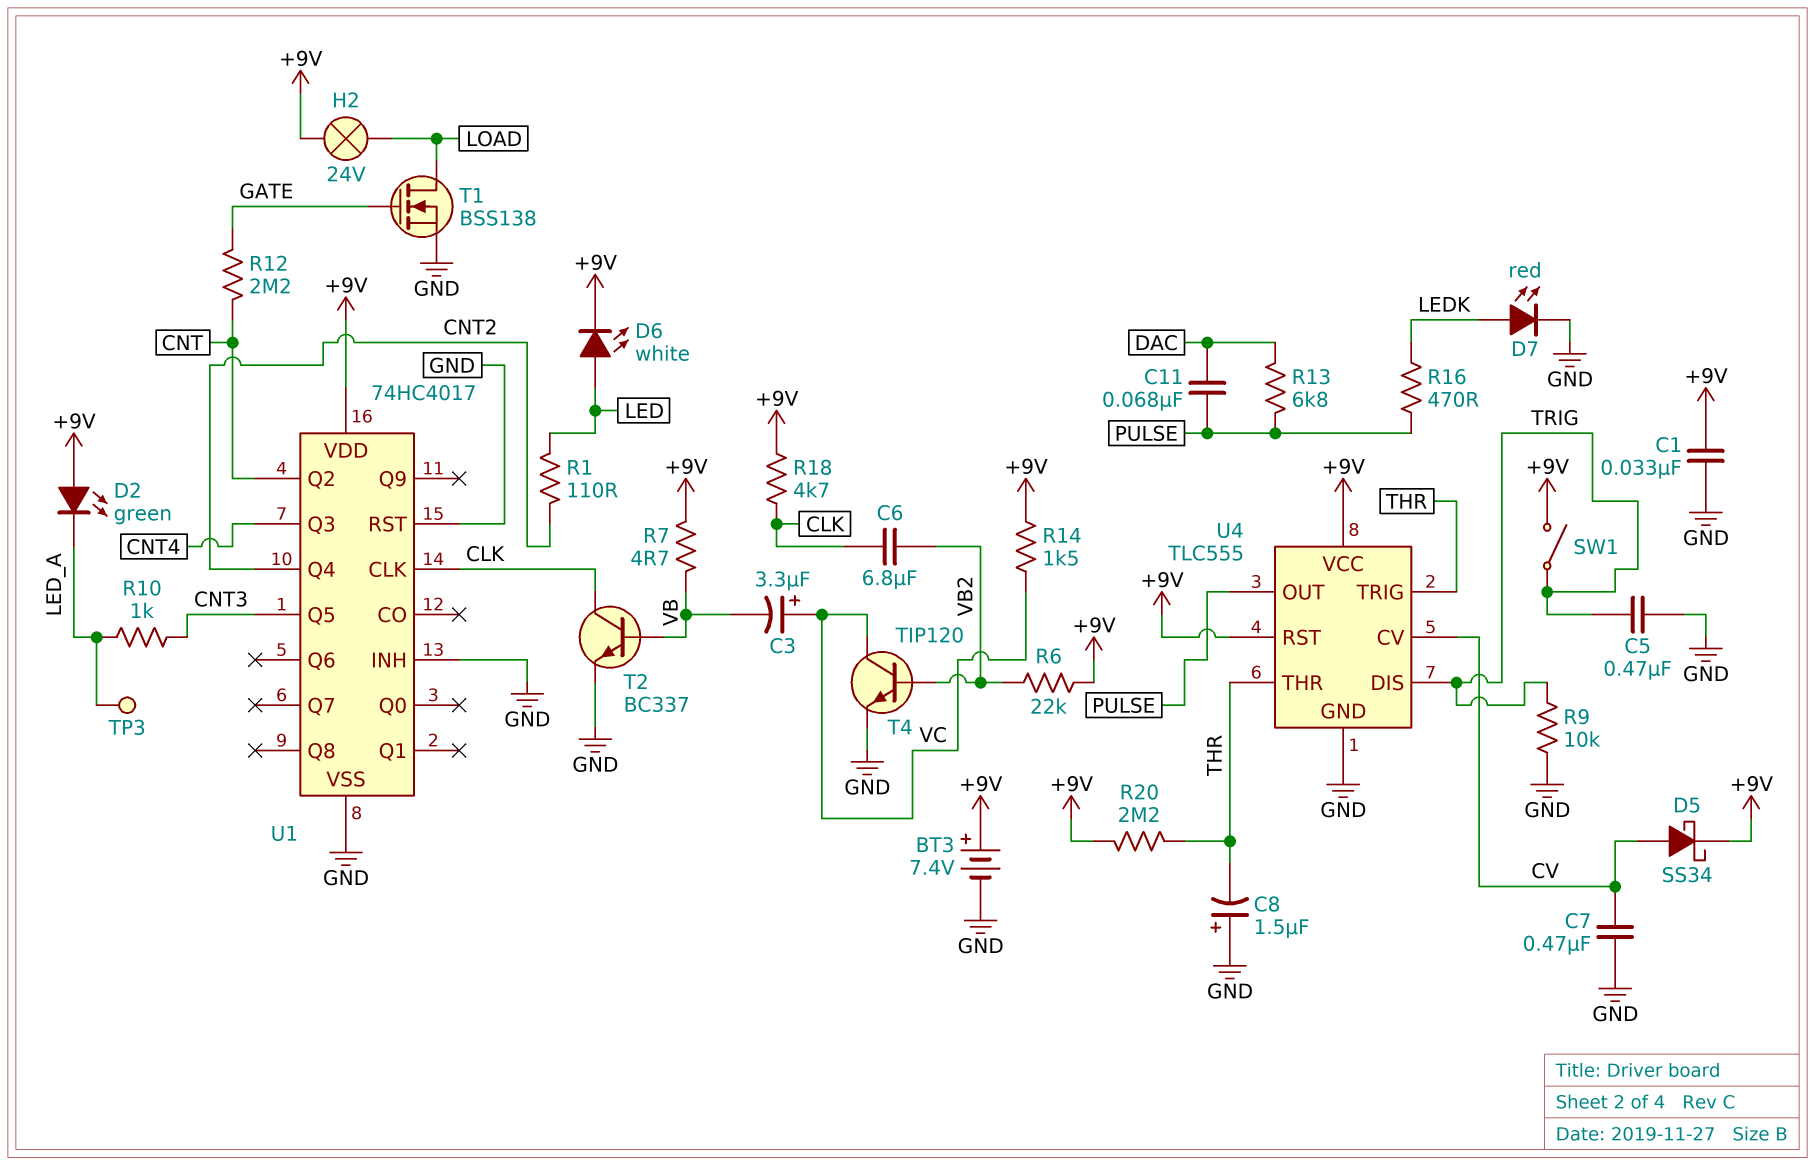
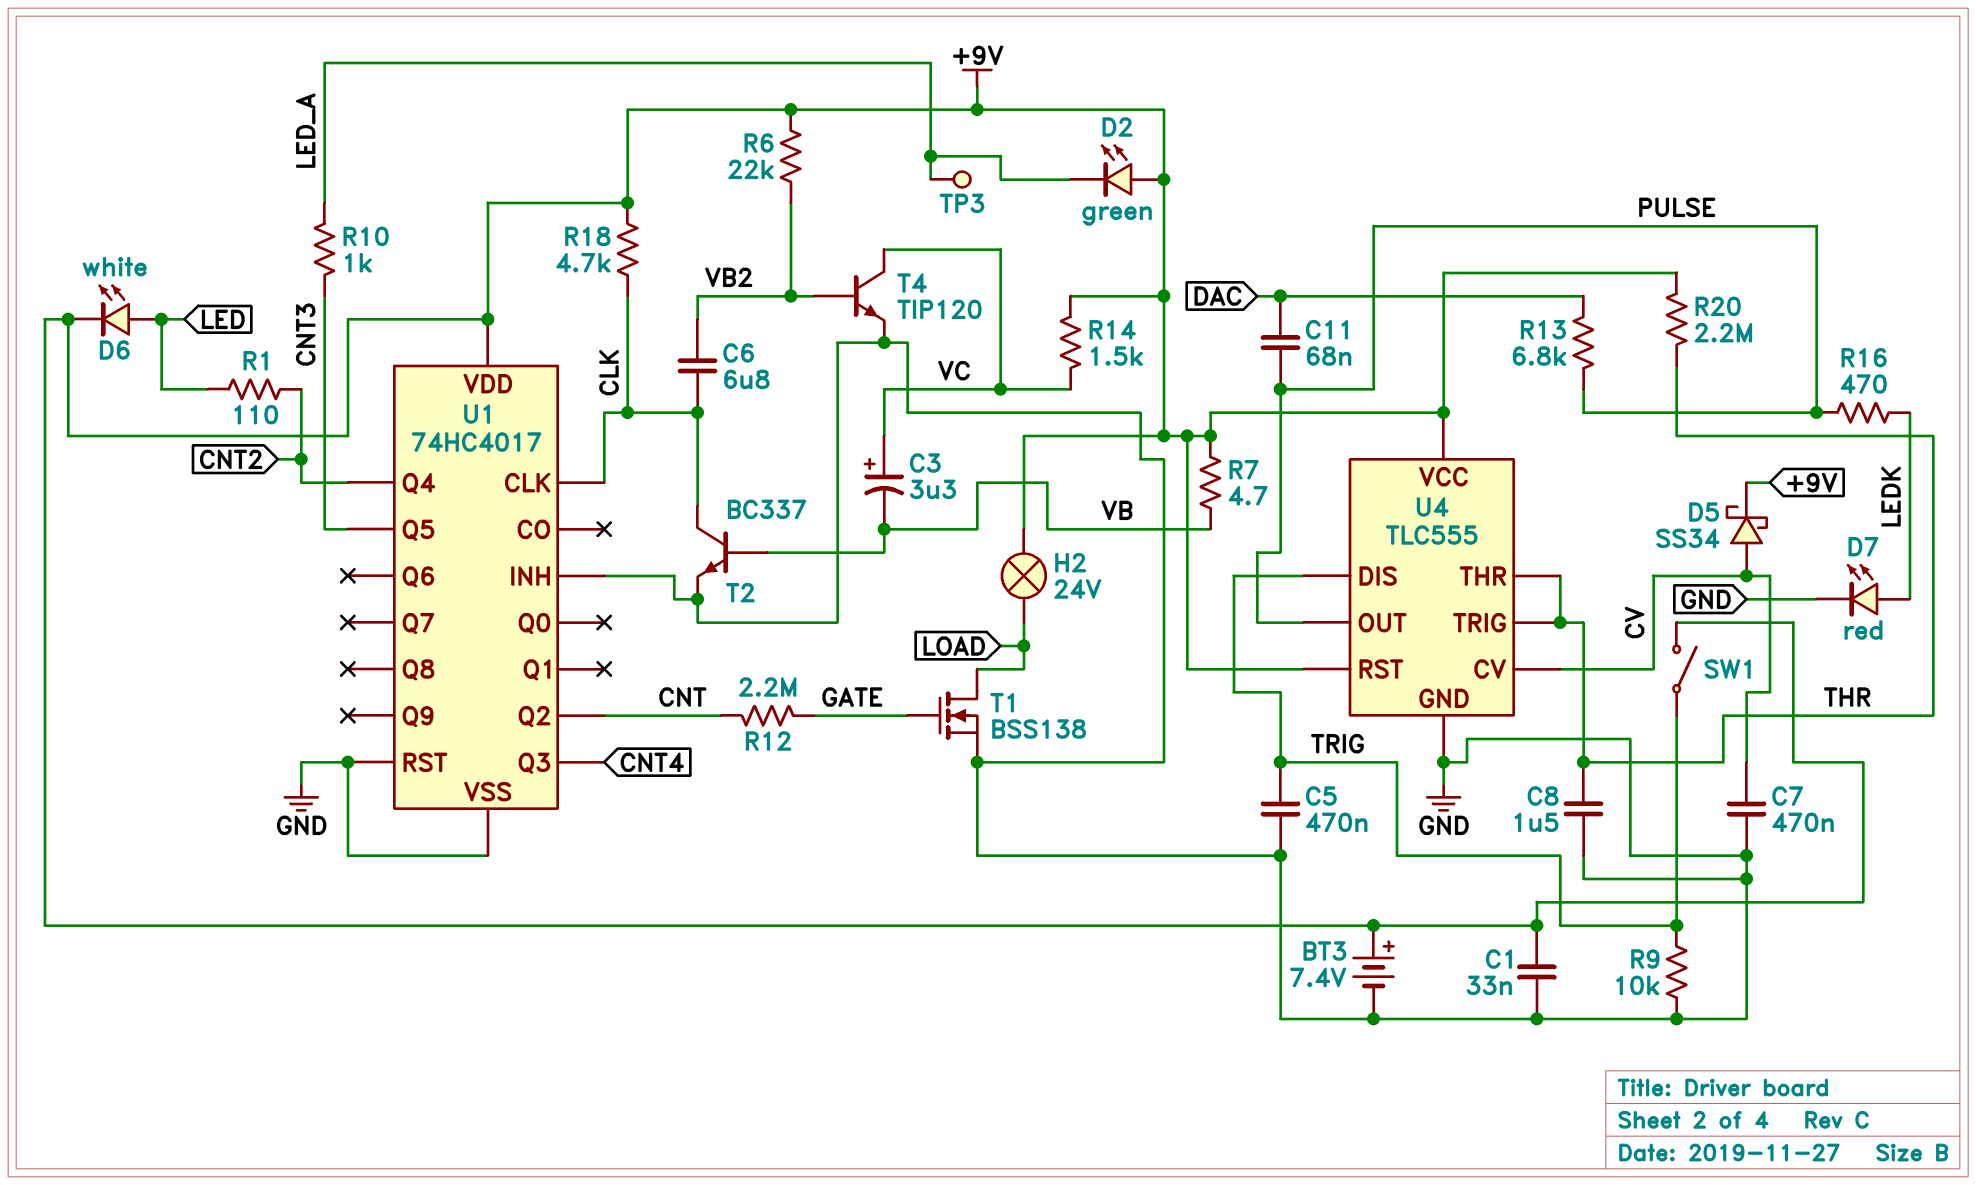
C8: 1.5uF (plus GND, minus THR) -> 1.5uF (GND, THR)

